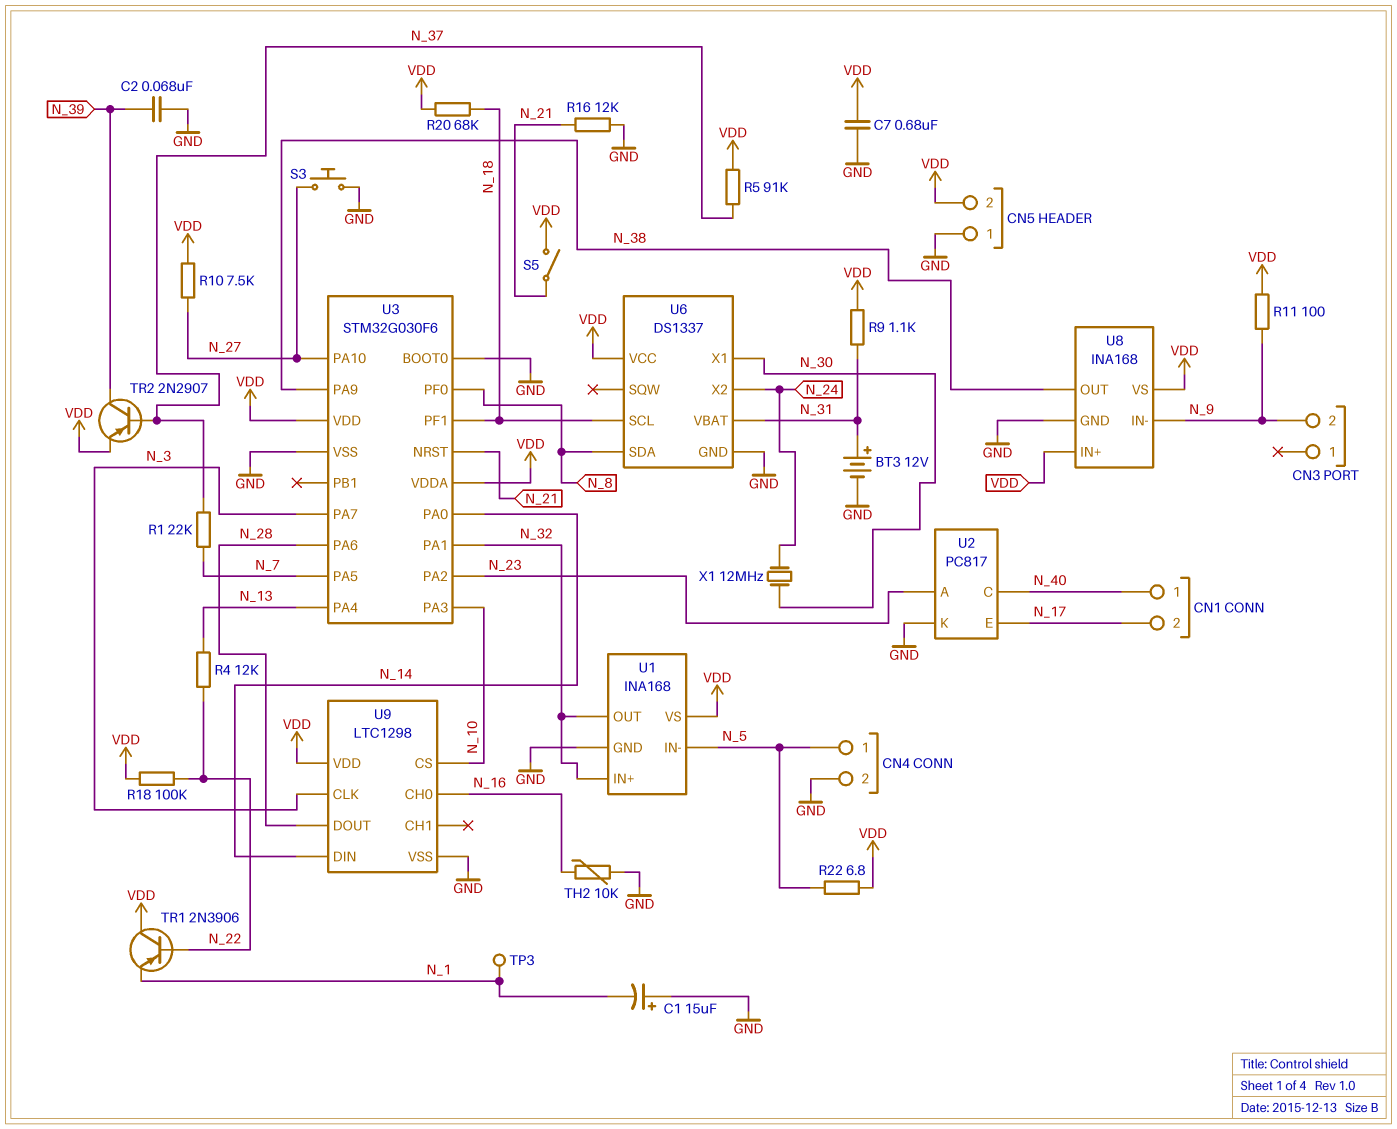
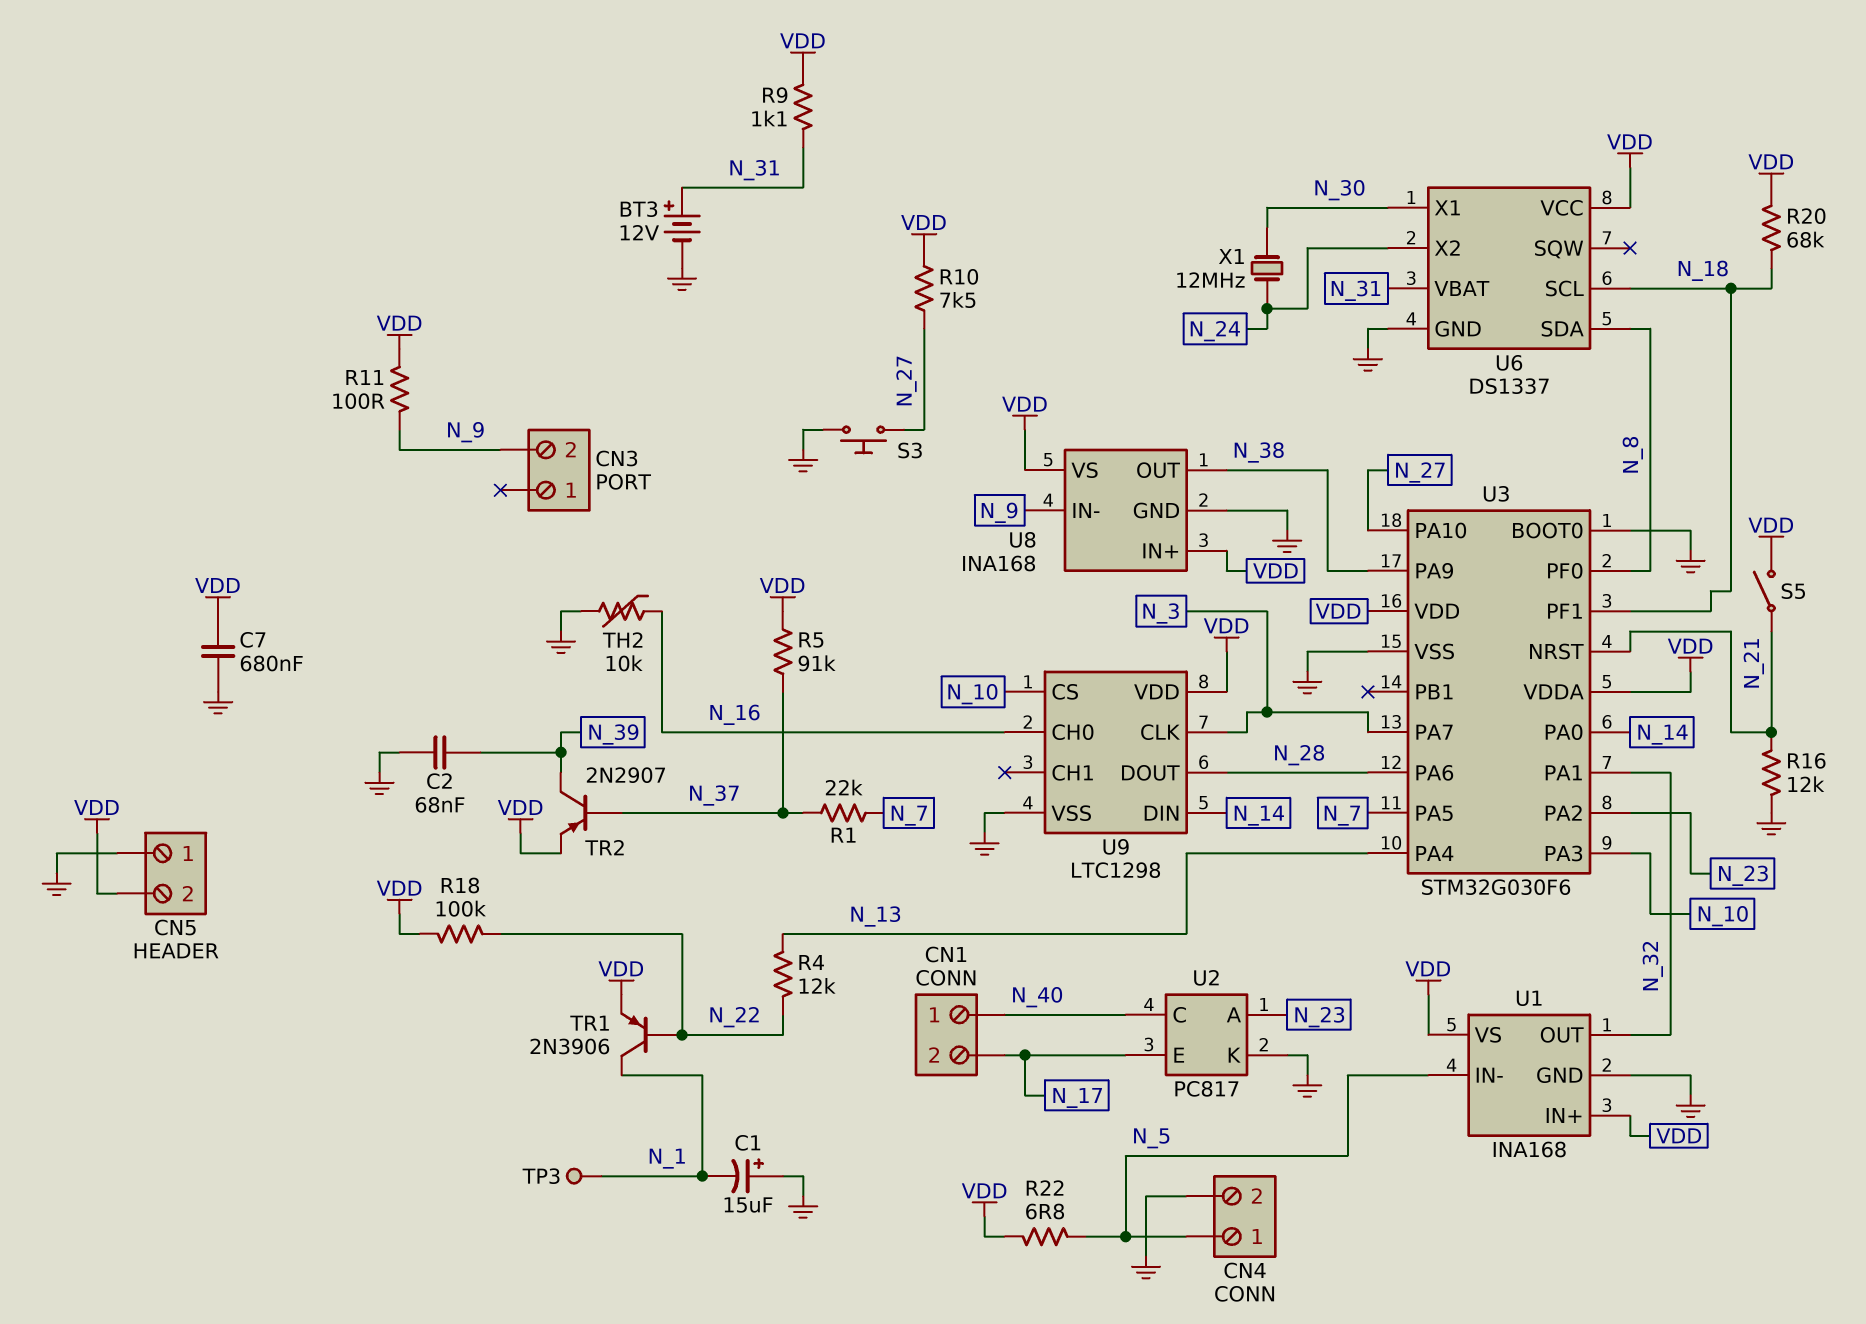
TR1: PNP 2N3906 (B N_22, C VDD, E N_1) -> PNP 2N3906 (B N_22, C N_1, E VDD)
U1 pin IN+: N_32 -> VDD

